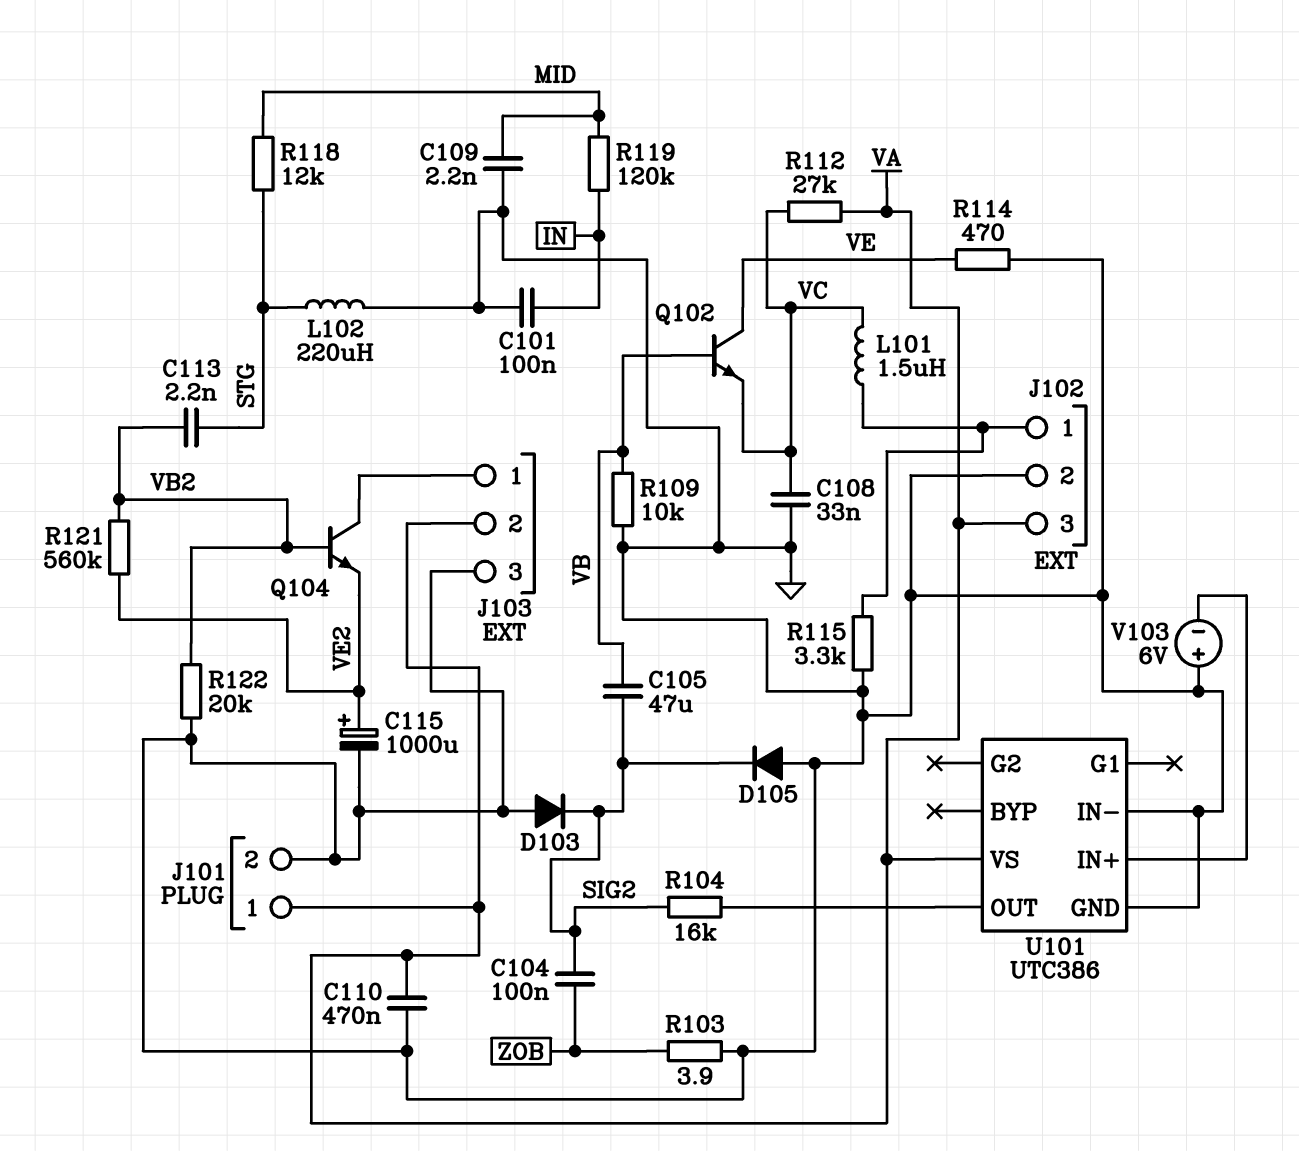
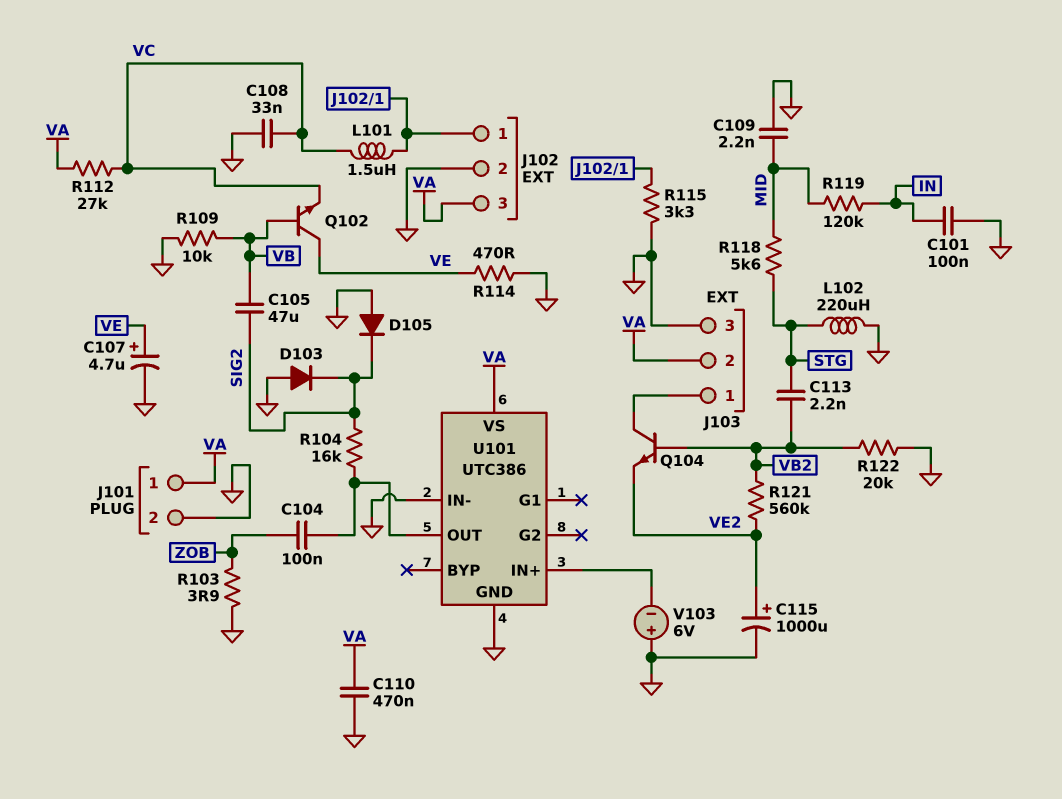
C104: 100nF (SIG2, ZOB) -> 100nF (U101/OUT, ZOB)
C107: none -> 4.7uF (plus VE, minus GND)
R118: 12k (MID, STG) -> 5.6k (MID, STG)

